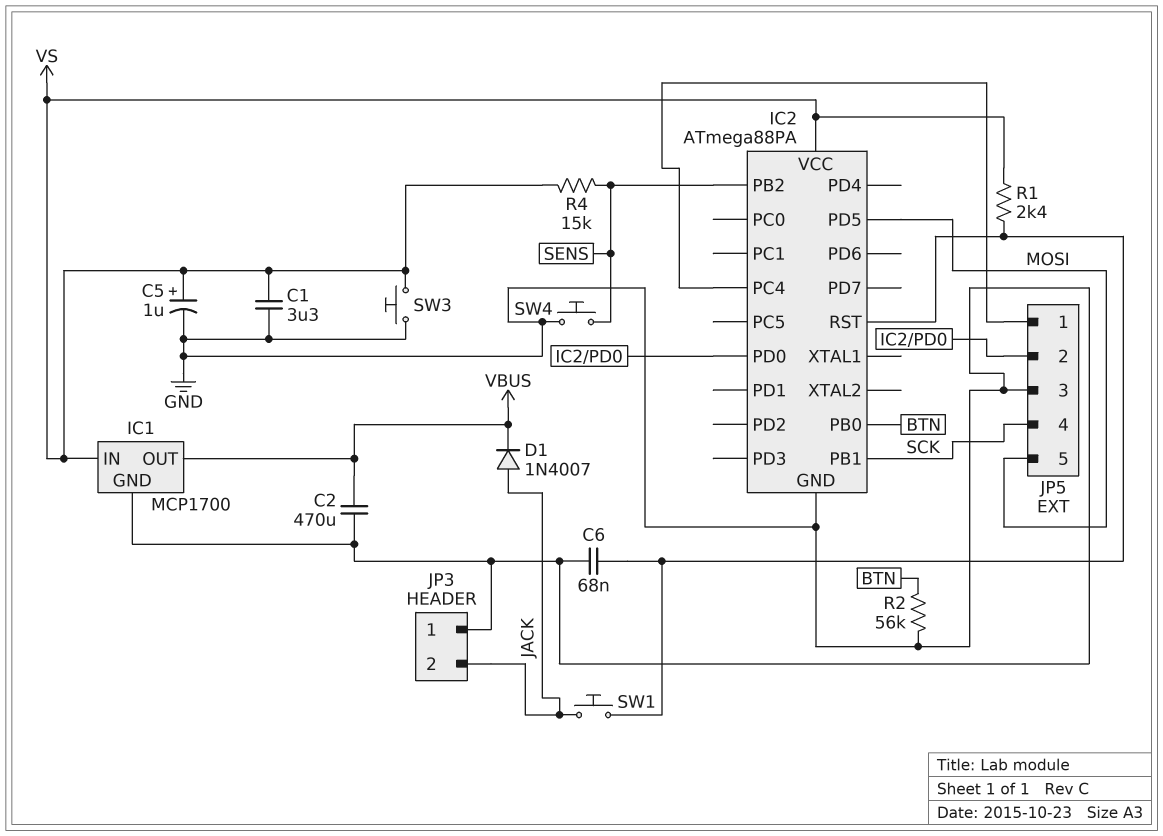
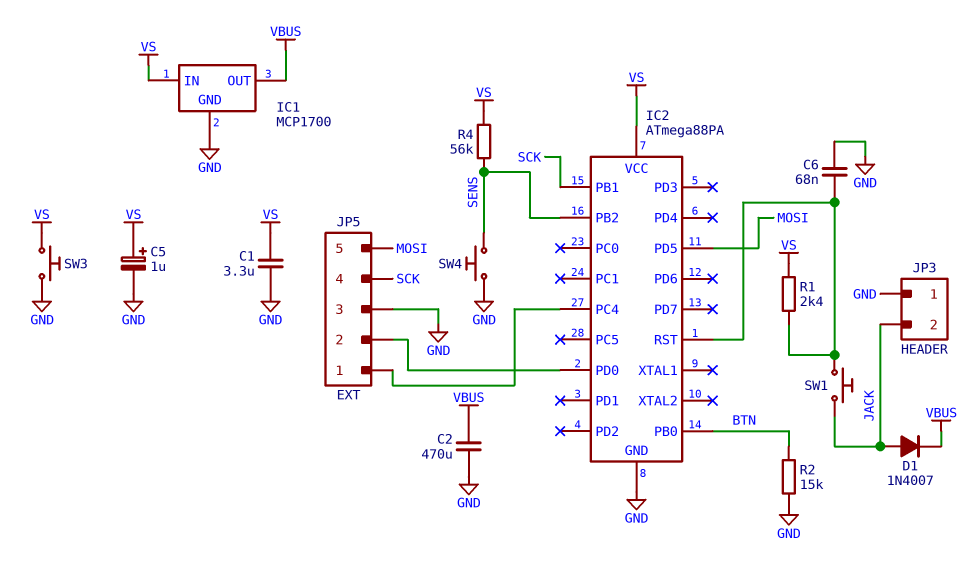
R2: 56k (BTN, GND) -> 15k (BTN, GND)
R4: 15k (SENS, VS) -> 56k (SENS, VS)

